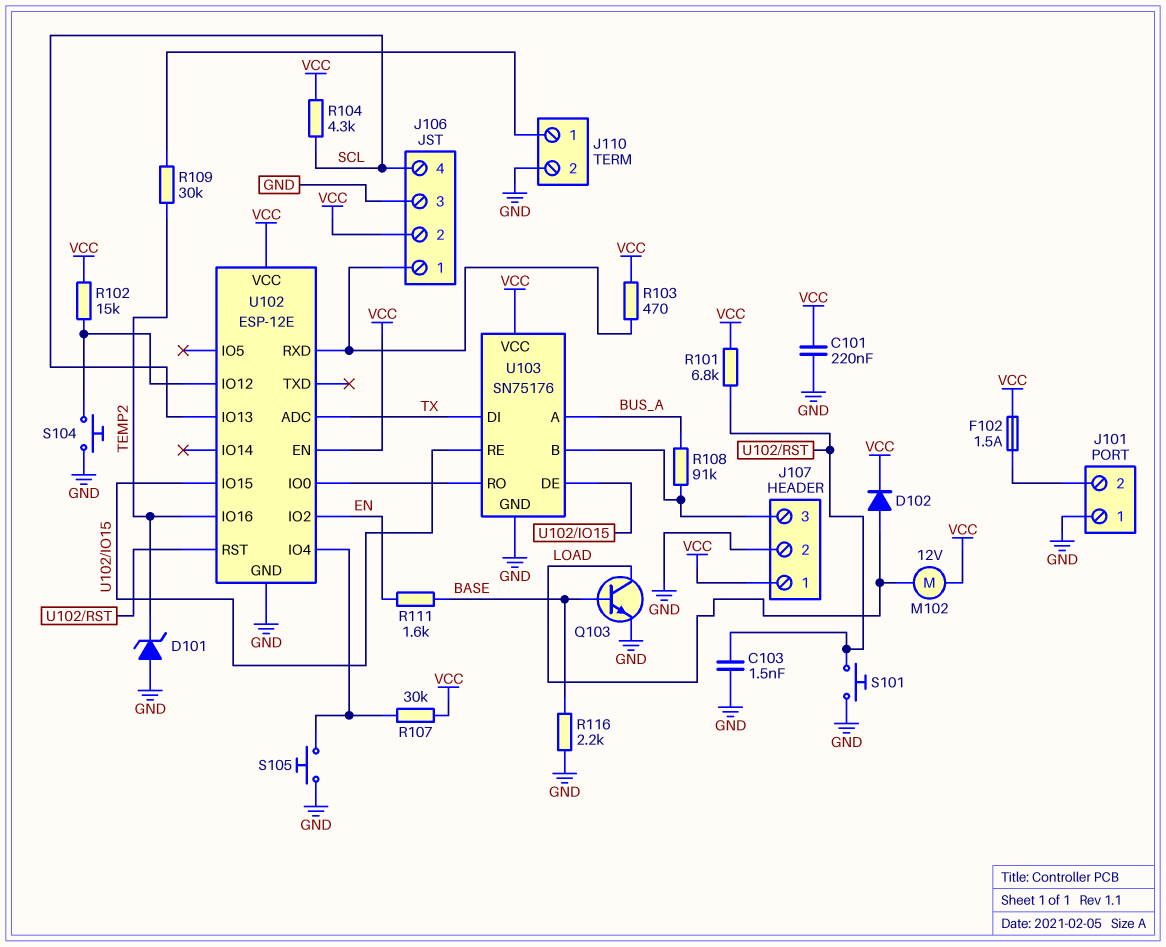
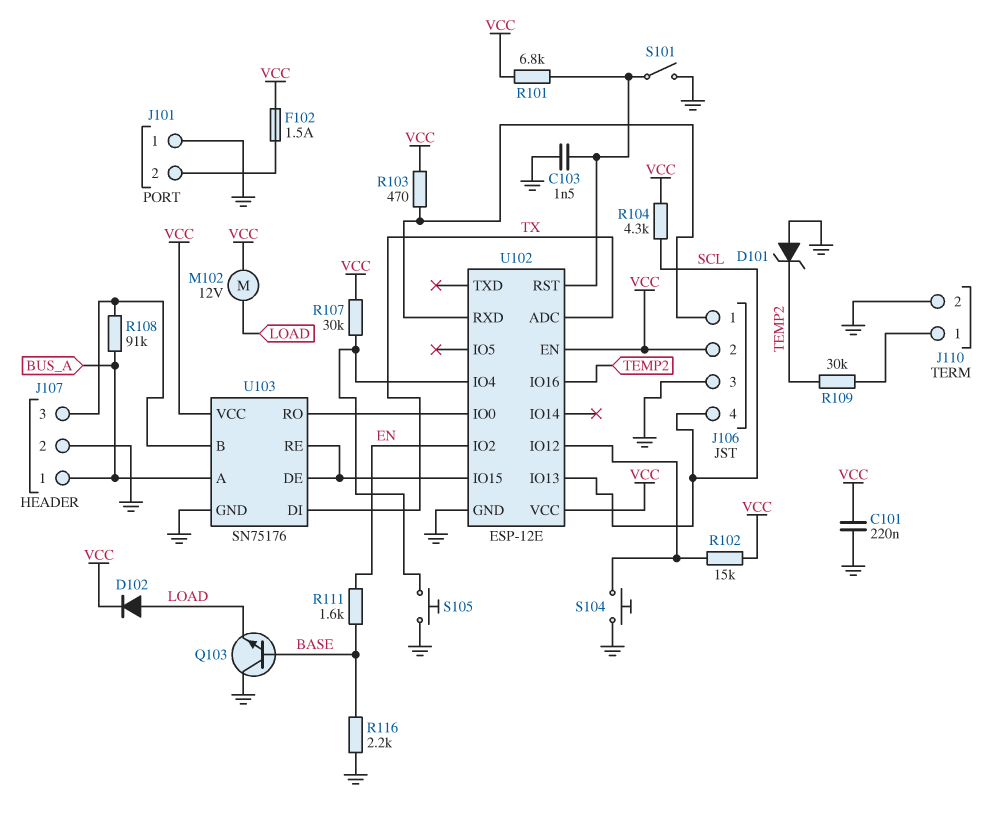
J107 pin 1: VCC -> BUS_A
Q103: NPN (B BASE, C LOAD, E GND) -> NPN (B BASE, C GND, E LOAD)
S101: button (GND, U102/RST) -> switch (GND, U102/RST)

